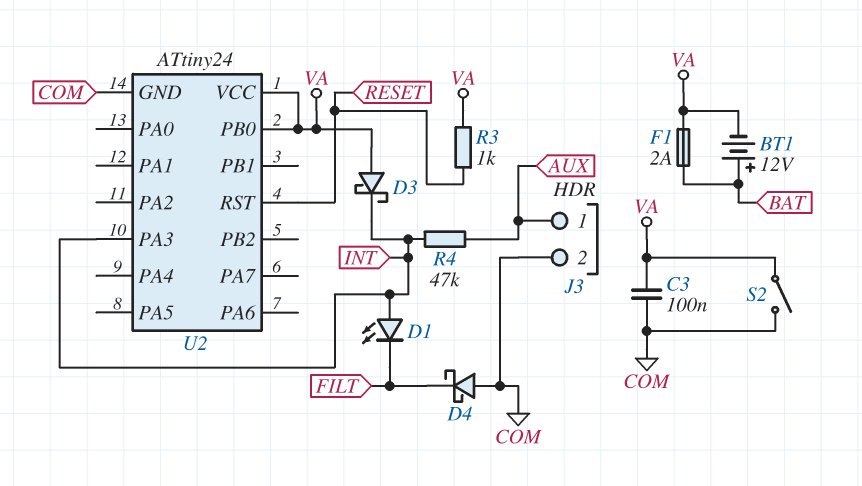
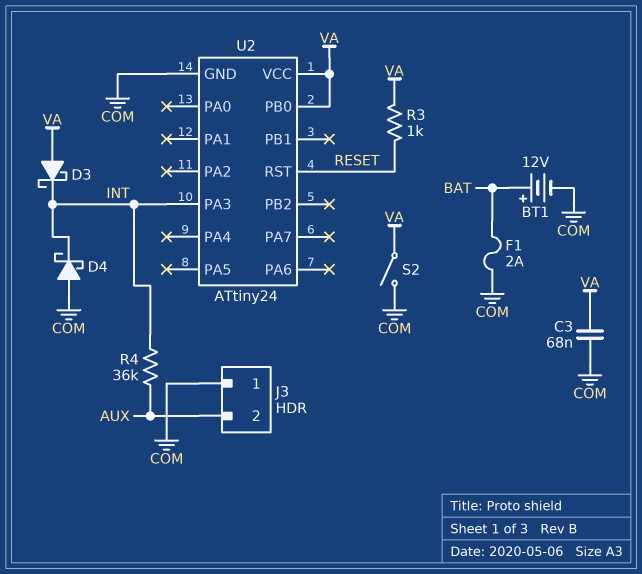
BT1: 12V (plus BAT, minus VA) -> 12V (plus BAT, minus COM)
C3: 100nF (COM, VA) -> 68nF (COM, VA)
D1: LED (A INT, K FILT) -> none
D4: schottky (A COM, K FILT) -> schottky (A COM, K INT)
F1: 2A (BAT, VA) -> 2A (BAT, COM)
J3 pin 1: AUX -> COM
J3 pin 2: COM -> AUX
R4: 47k (AUX, INT) -> 36k (AUX, INT)

